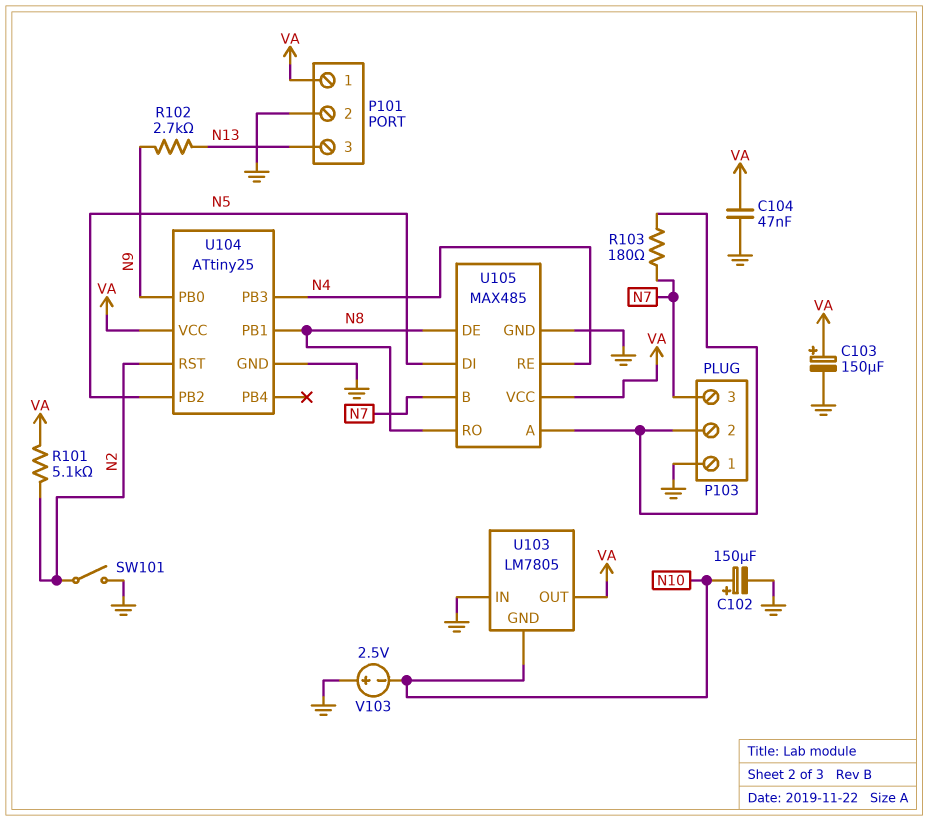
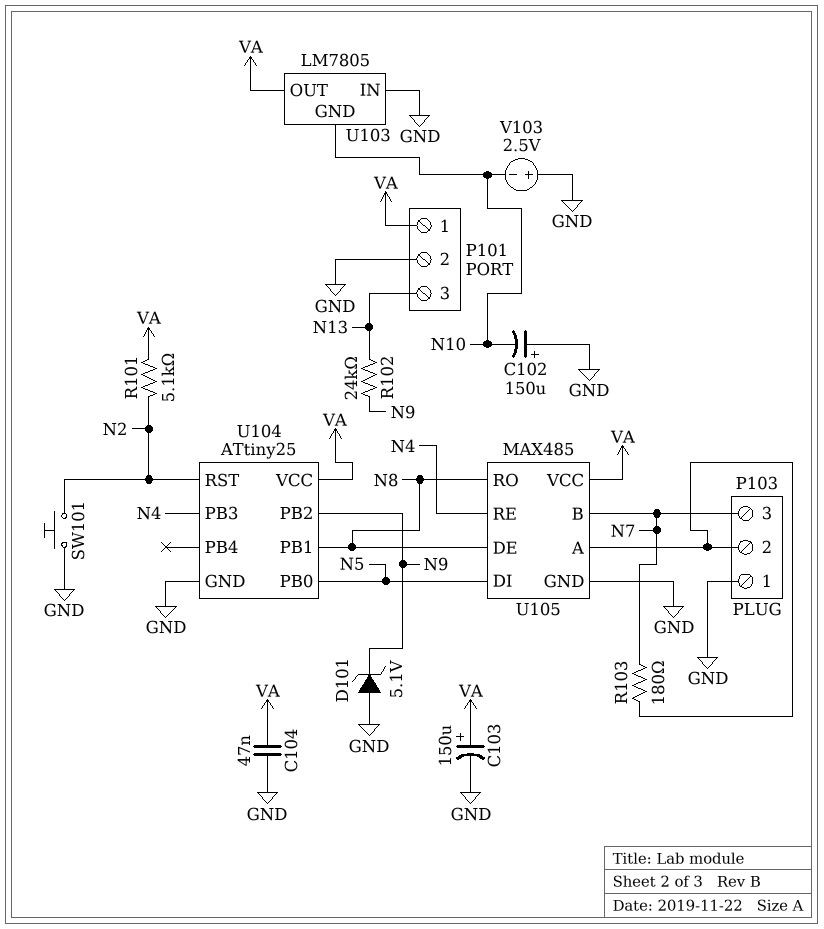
C102: 150uF (plus N10, minus GND) -> 150uF (plus GND, minus N10)
D101: none -> zener 5.1V (A GND, K N9)
R102: 2.7k (N9, N13) -> 24k (N9, N13)
SW101: switch (GND, N2) -> button (GND, N2)
U104 pin PB0: N9 -> N5
U104 pin PB2: N5 -> N9

